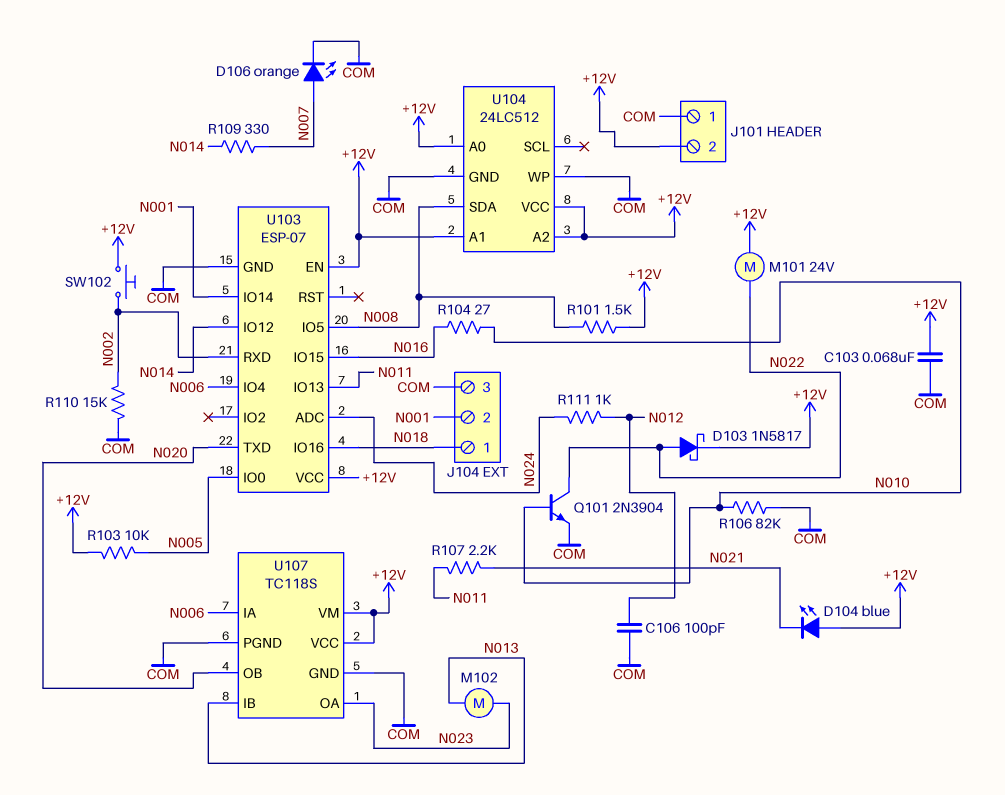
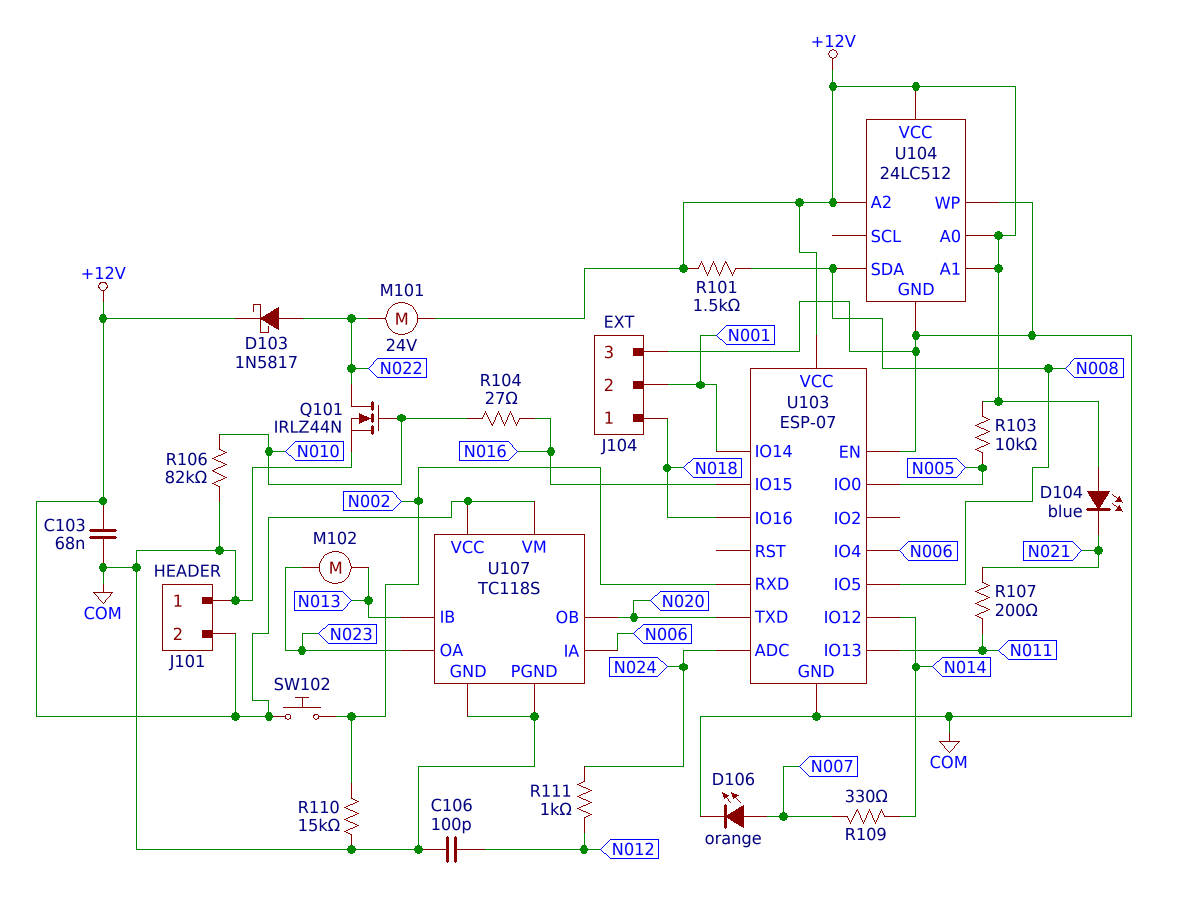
Q101: NPN 2N3904 (B N010, C N022, E COM) -> NMOS IRLZ44N (G N010, D N022, S COM)
R107: 2.2k (N011, N021) -> 200 (N011, N021)
U103 pin EN: +12V -> COM

